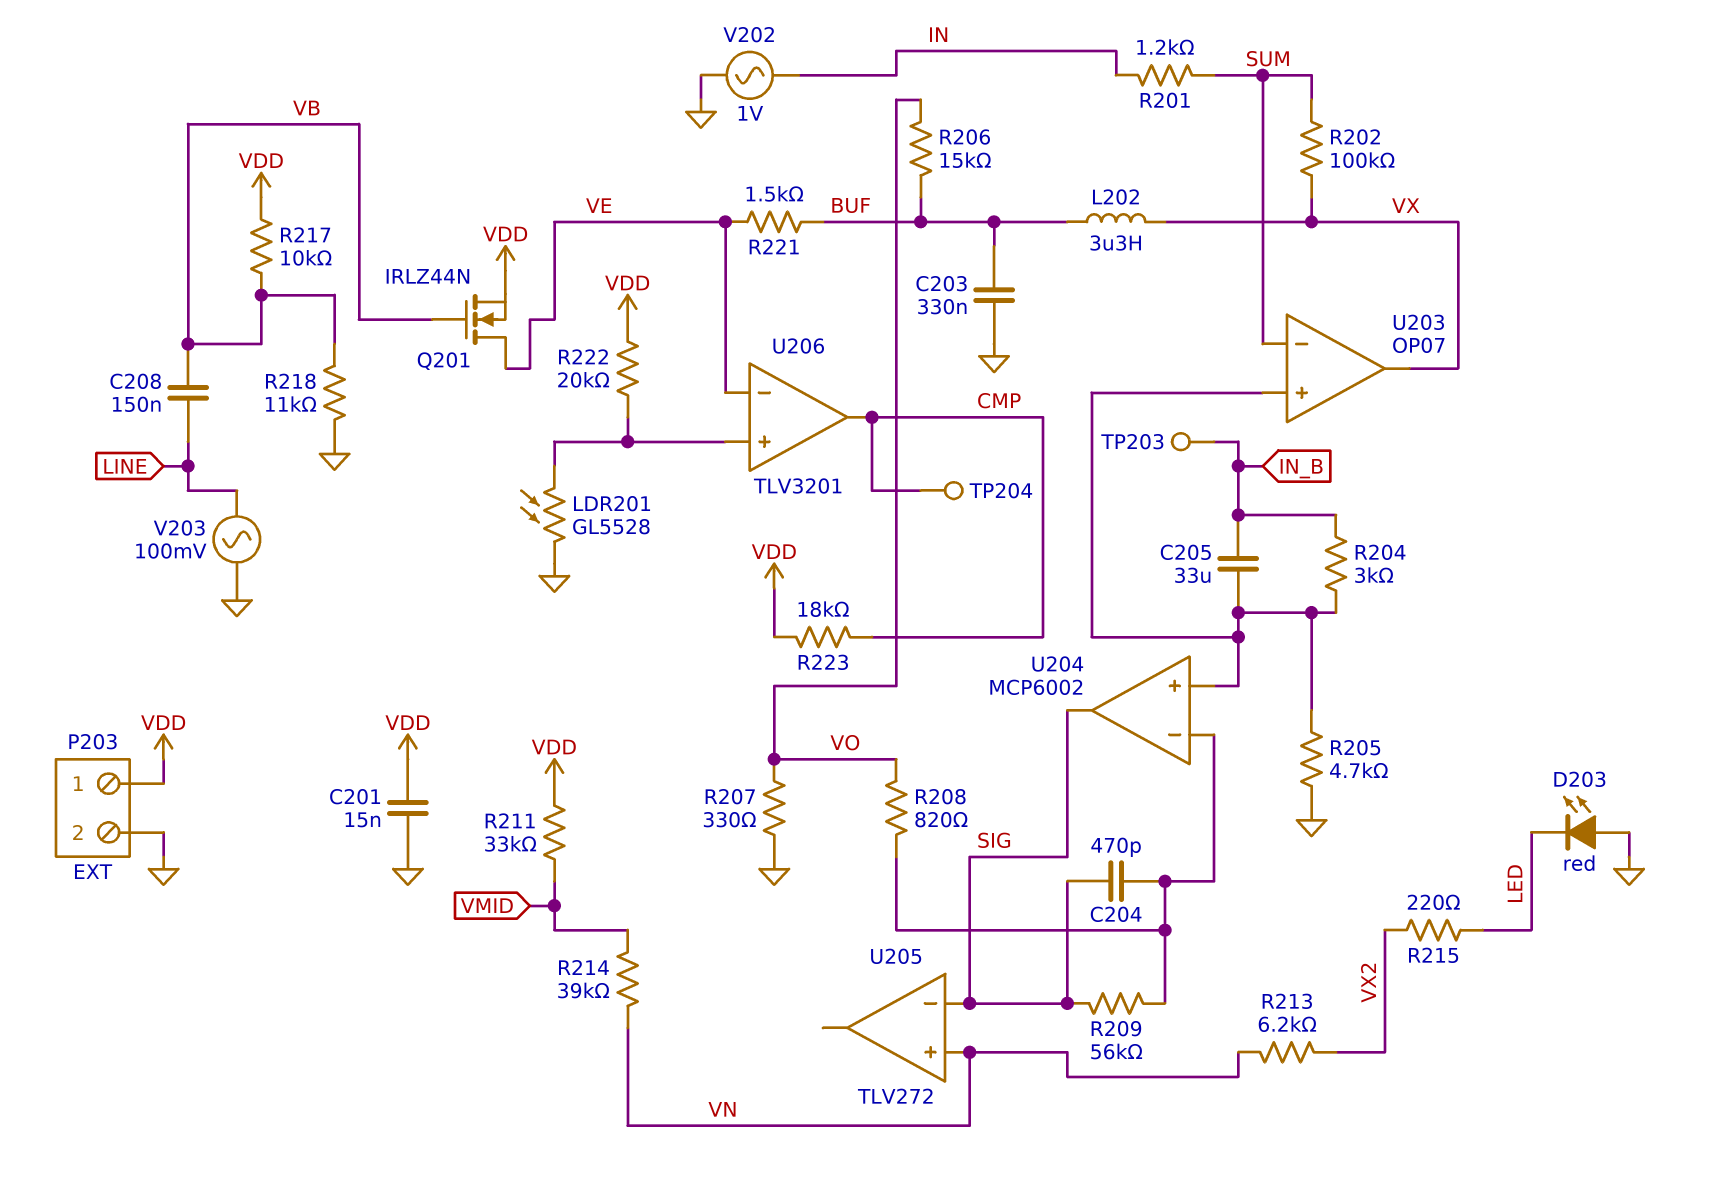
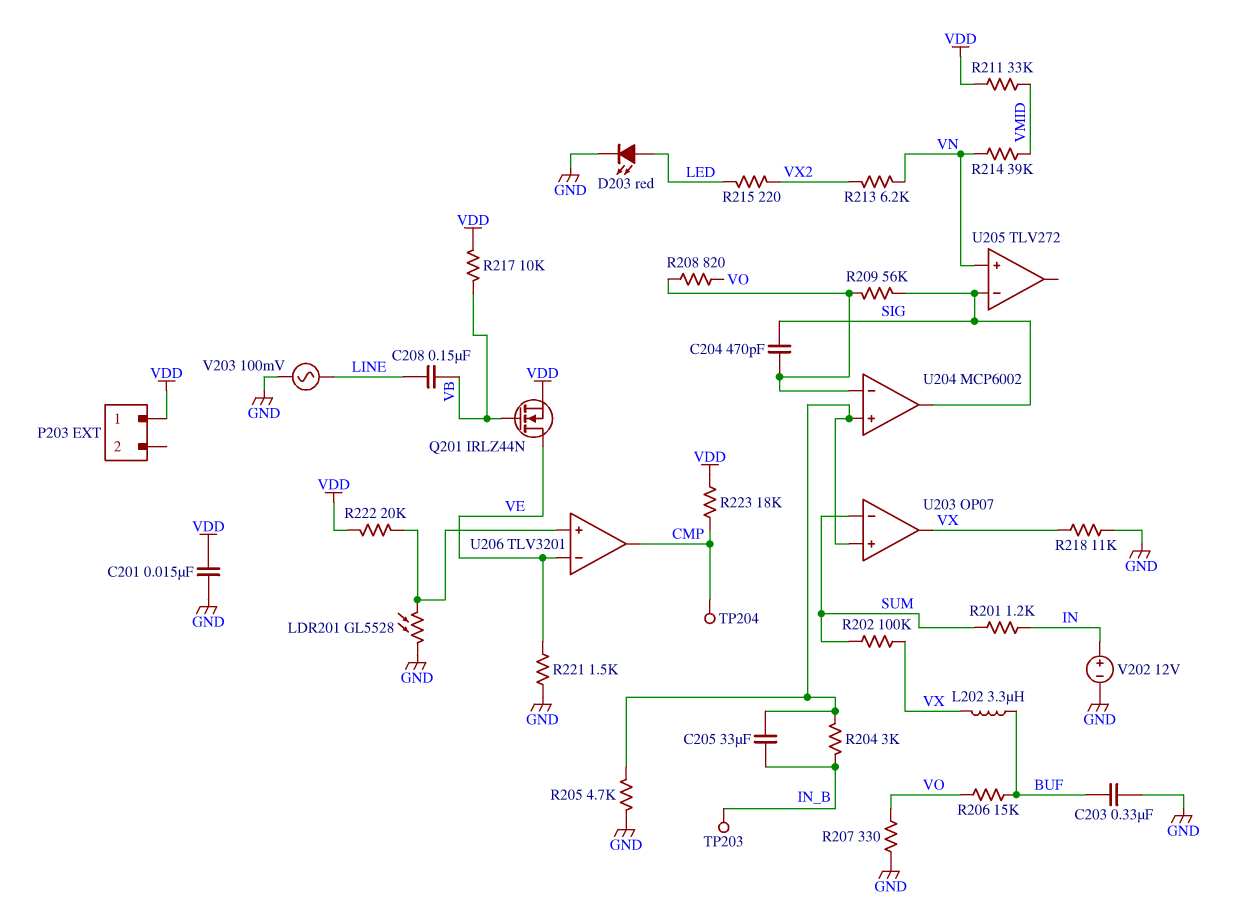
D203: LED red (A GND, K LED) -> LED red (A LED, K GND)
P203 pin 2: GND -> none
R218: 11k (GND, VB) -> 11k (GND, VX)
R221: 1.5k (BUF, VE) -> 1.5k (GND, VE)
V202: AC 1V (GND, IN) -> 12V (plus IN, minus GND)

